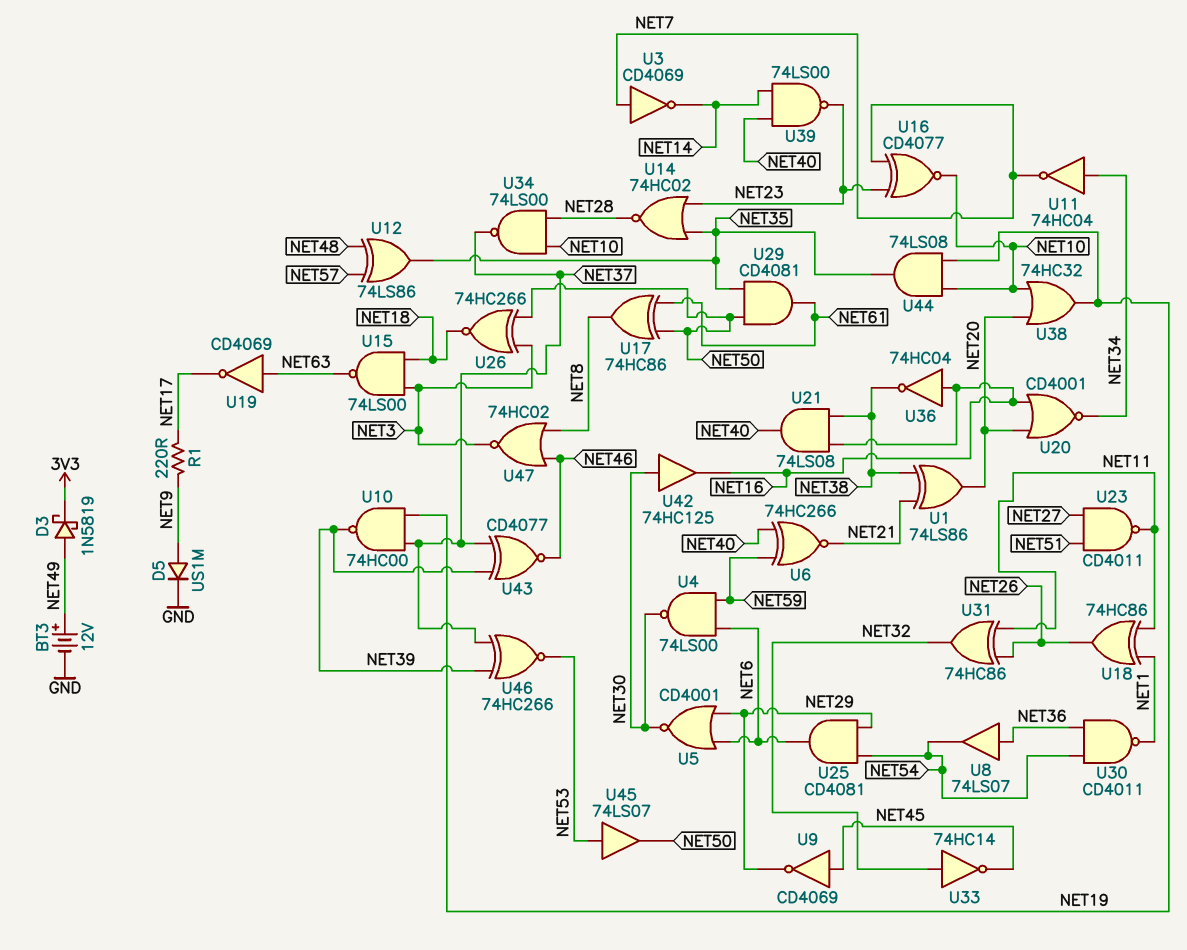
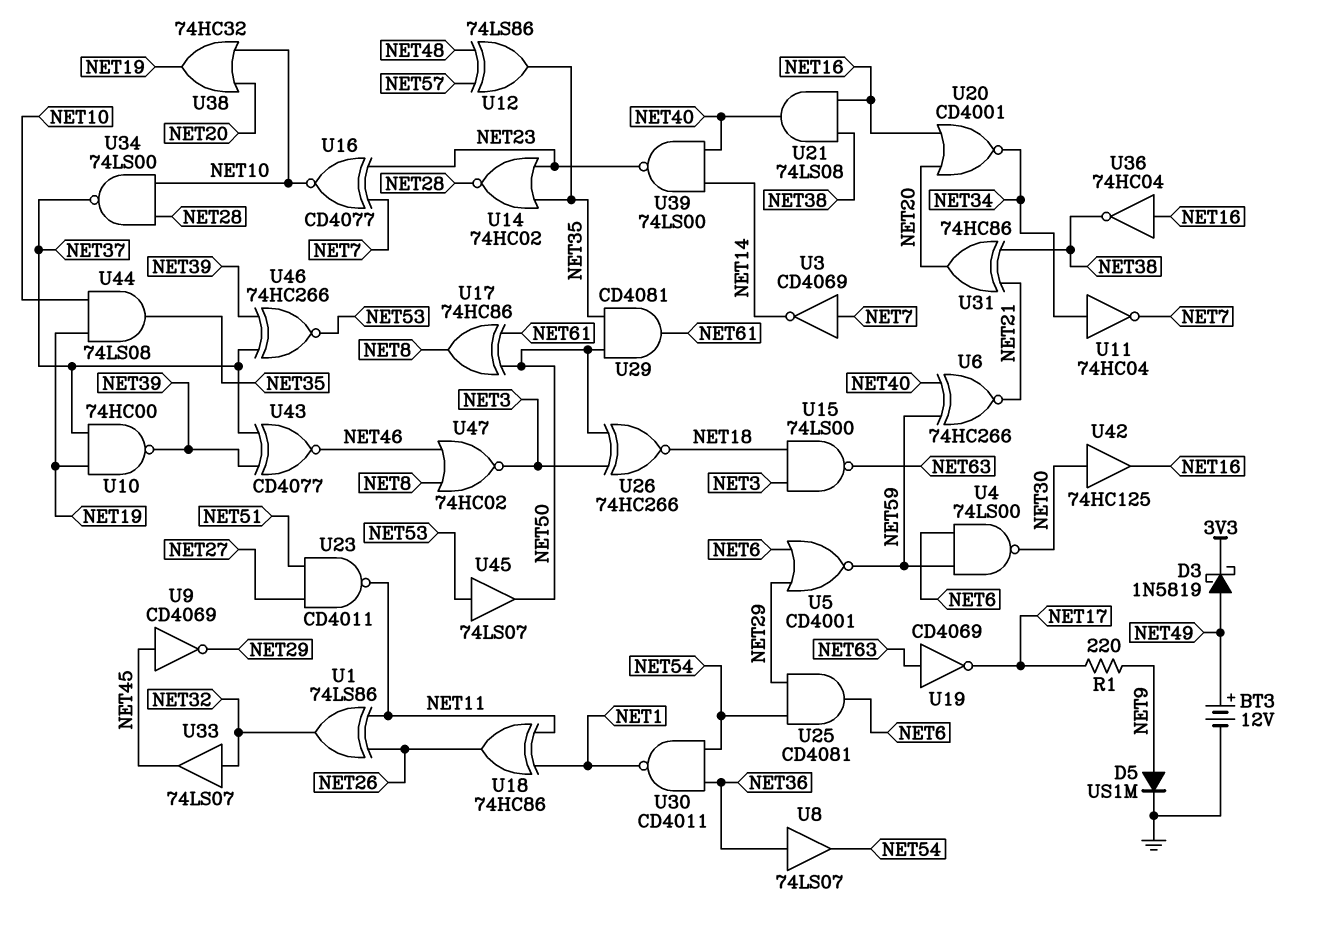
U1: XOR 74LS86 (in NET21, in NET38, out NET20) -> XOR 74LS86 (in NET11, in NET26, out NET32)
U5: NOR CD4001 (in NET6, in NET29, out NET30) -> NOR CD4001 (in NET6, in NET29, out NET59)
U31: XOR 74HC86 (in NET11, in NET26, out NET32) -> XOR 74HC86 (in NET21, in NET38, out NET20)
U33: NOT 74HC14 (in NET32, out NET45) -> buffer 74LS07 (in NET32, out NET45)

